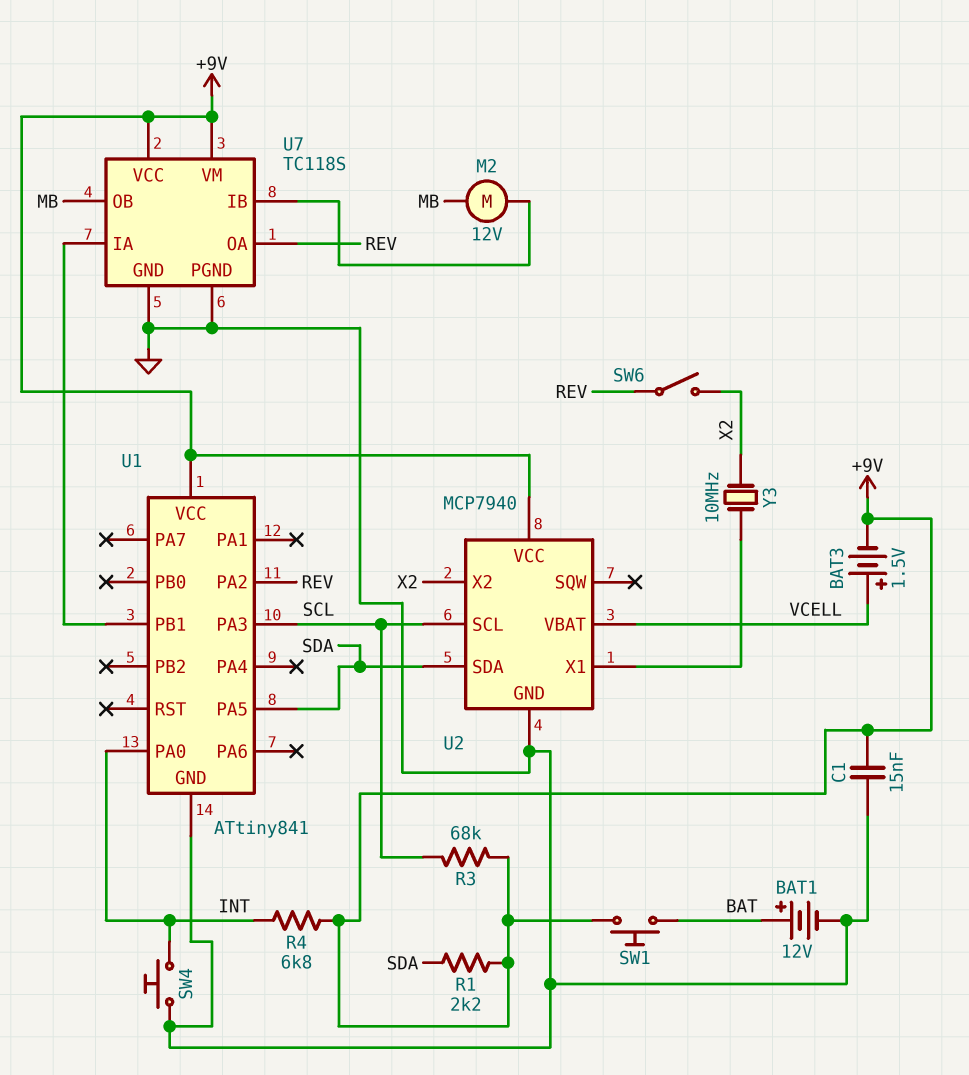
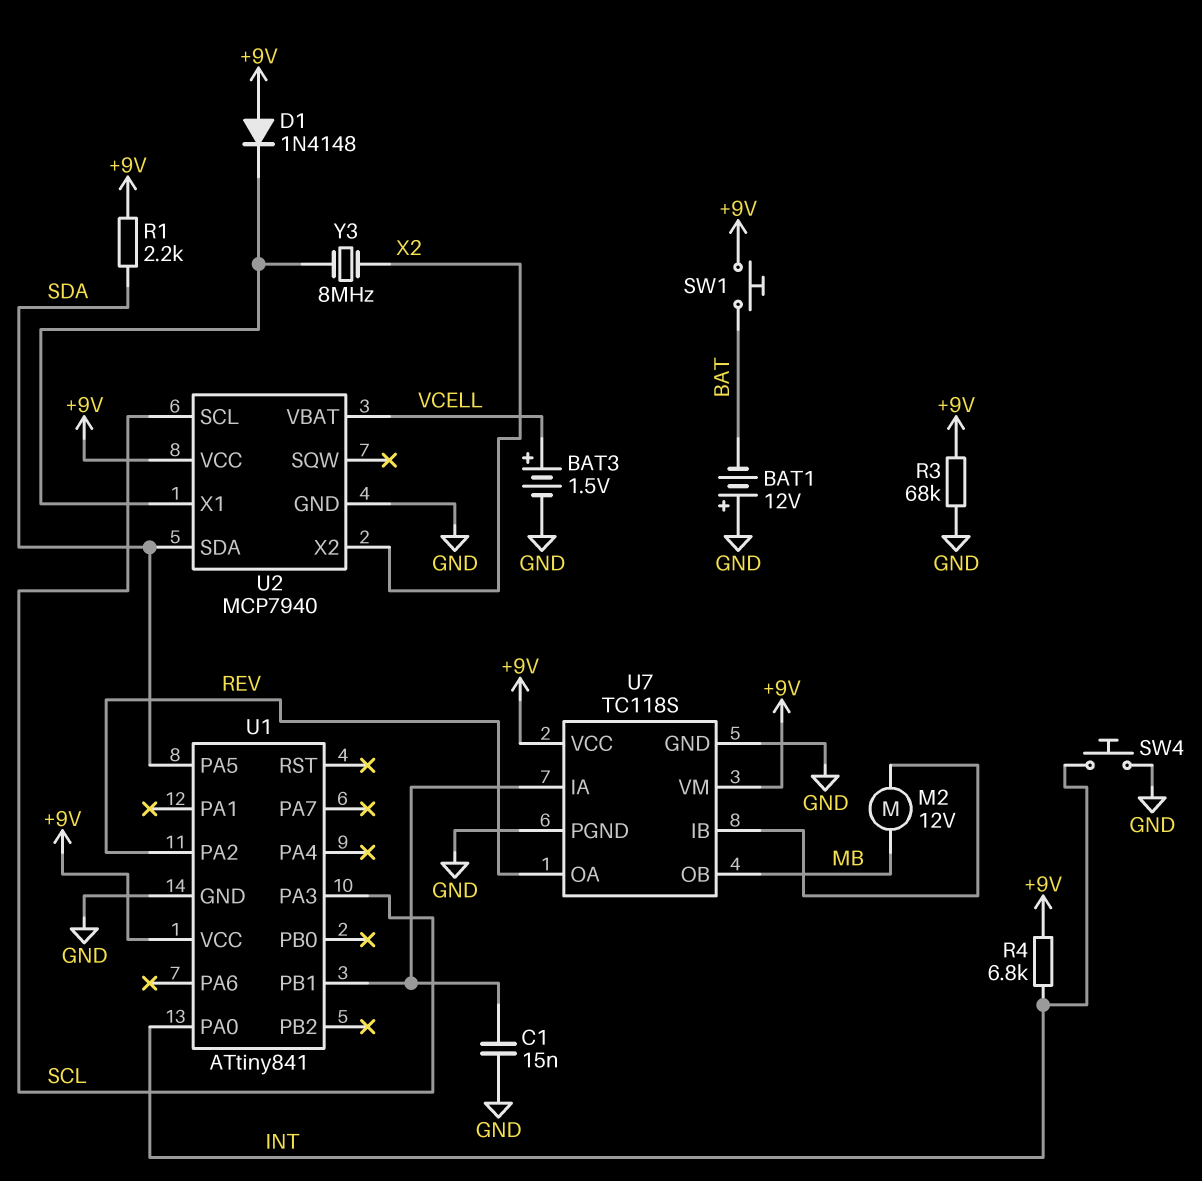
BAT1: 12V (plus BAT, minus GND) -> 12V (plus GND, minus BAT)
BAT3: 1.5V (plus VCELL, minus +9V) -> 1.5V (plus VCELL, minus GND)
C1: 15nF (+9V, GND) -> 15nF (GND, U1/PB1)
D1: none -> diode 1N4148 (A +9V, K U2/X1)
R3: 68k (+9V, SCL) -> 68k (+9V, GND)
SW6: switch (REV, X2) -> none
Y3: 10MHz (U2/X1, X2) -> 8MHz (U2/X1, X2)

